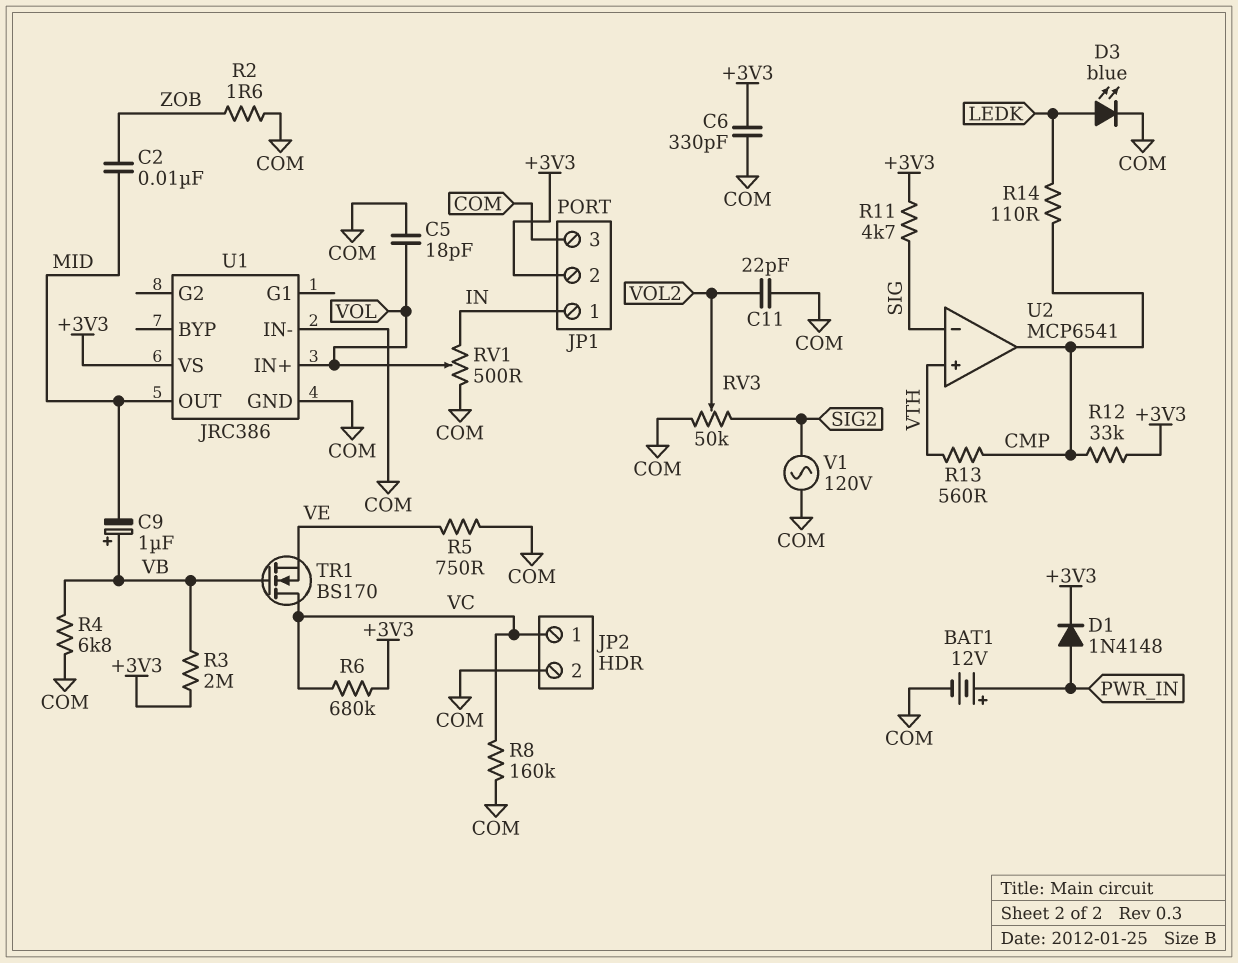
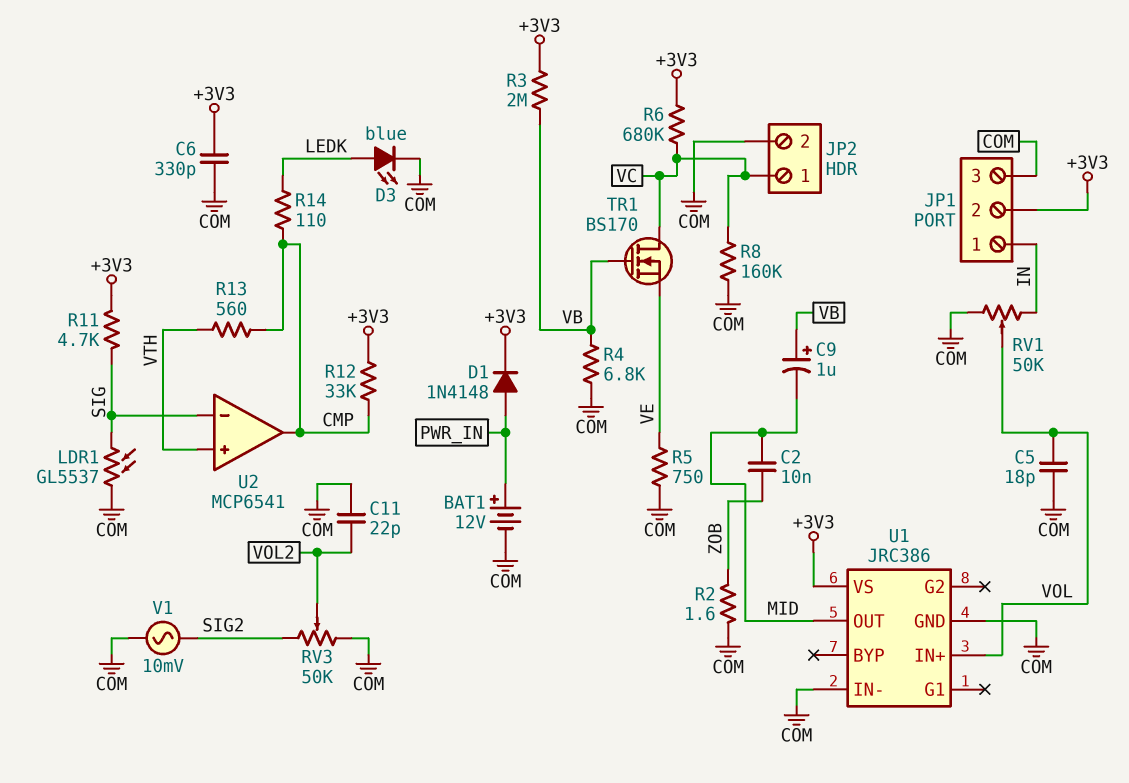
LDR1: none -> GL5537 (COM, SIG)
RV1: 500 (COM, IN, wiper VOL) -> 50k (COM, IN, wiper VOL)
V1: AC 120V (COM, SIG2) -> AC 10mV (COM, SIG2)

